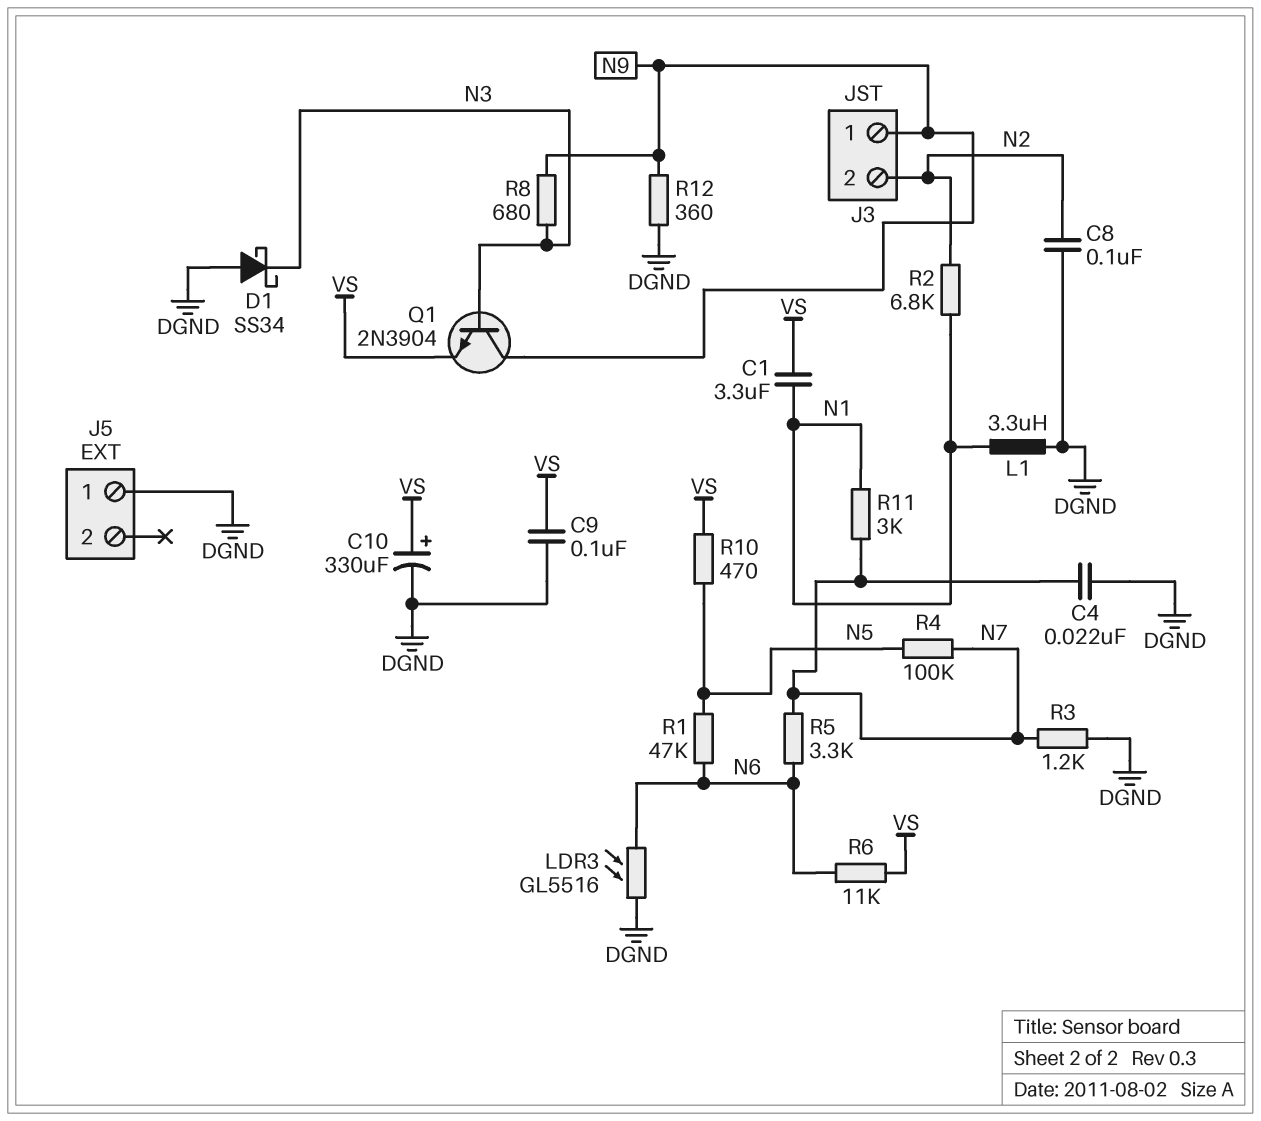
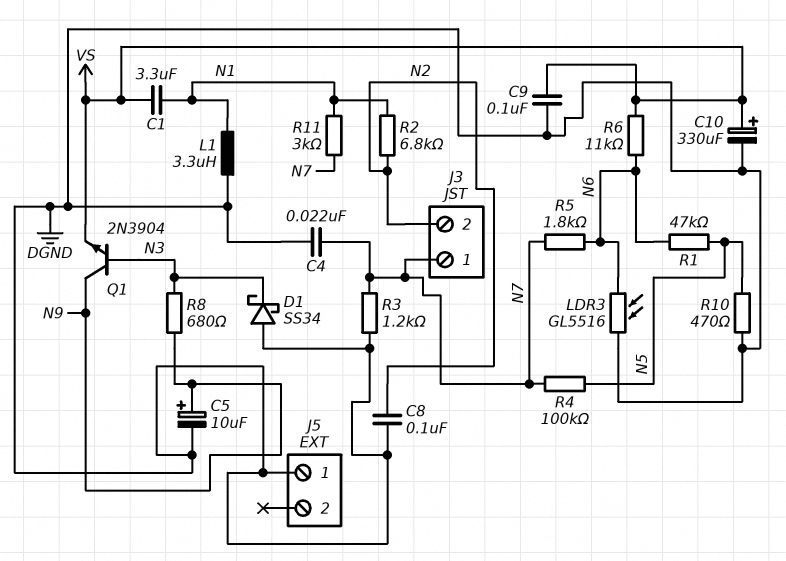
C5: none -> 10uF (plus N9, minus DGND)
J3 pin 1: N9 -> N7
R5: 3.3k (N6, N7) -> 1.8k (N6, N7)
R10: 470 (N5, VS) -> 470 (DGND, N5)
R12: 360 (DGND, N9) -> none

